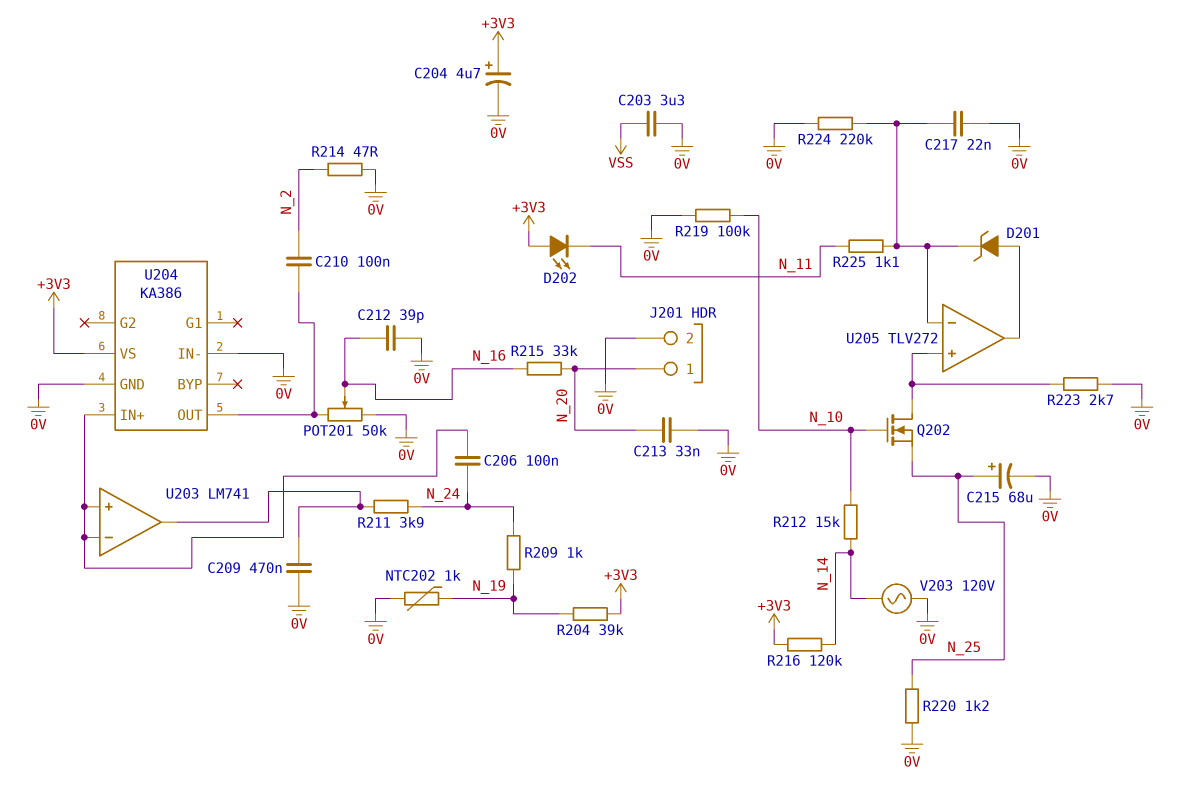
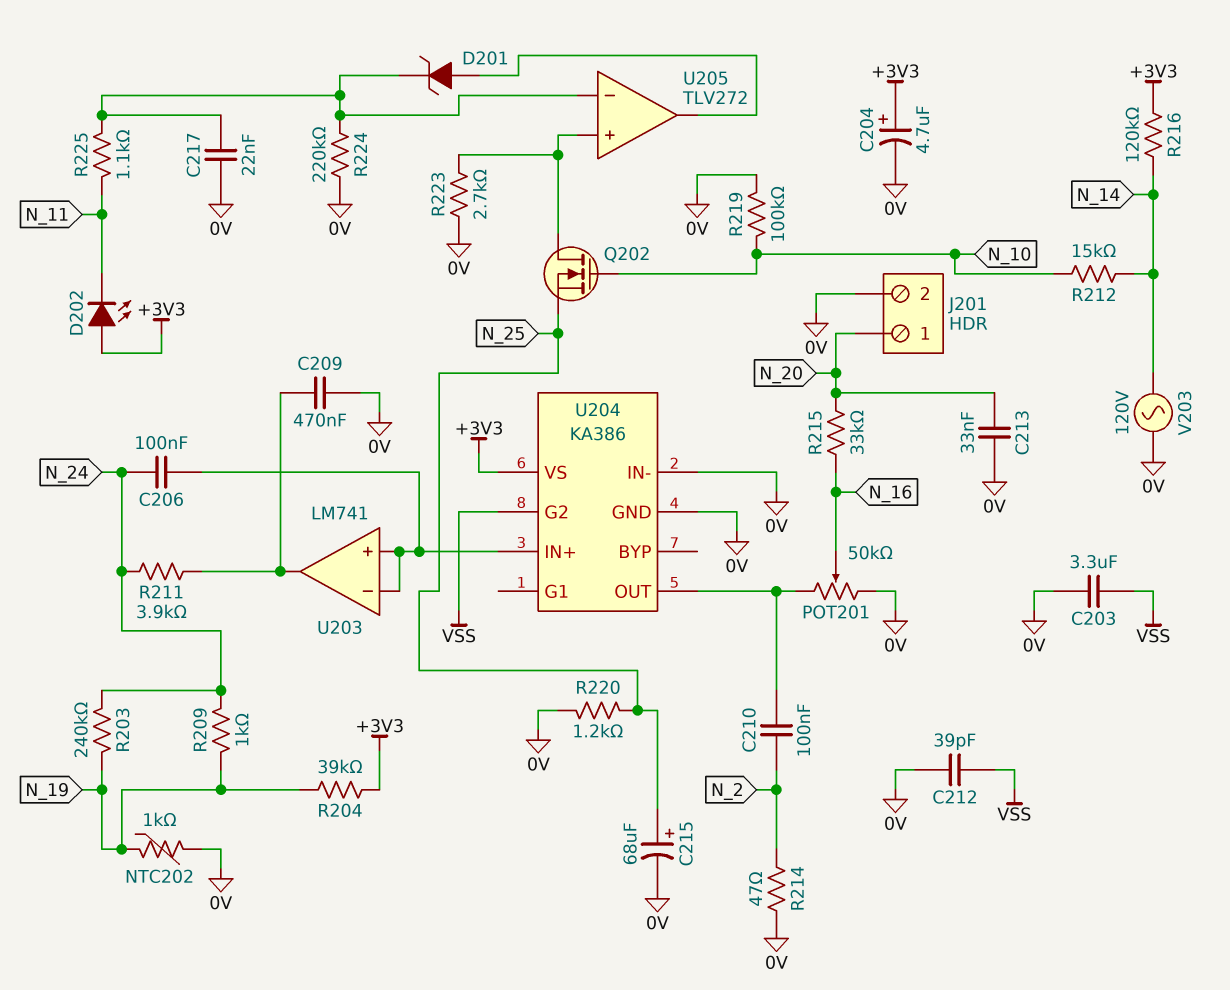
C212: 39pF (0V, N_16) -> 39pF (0V, VSS)
R203: none -> 240k (N_19, N_24)
U204 pin G2: none -> VSS

